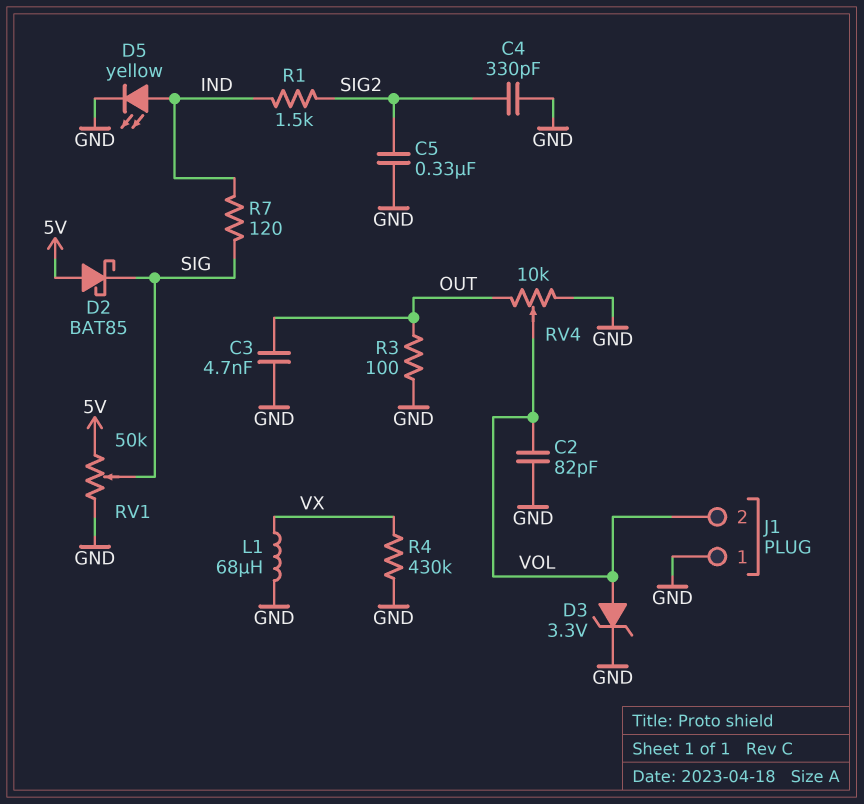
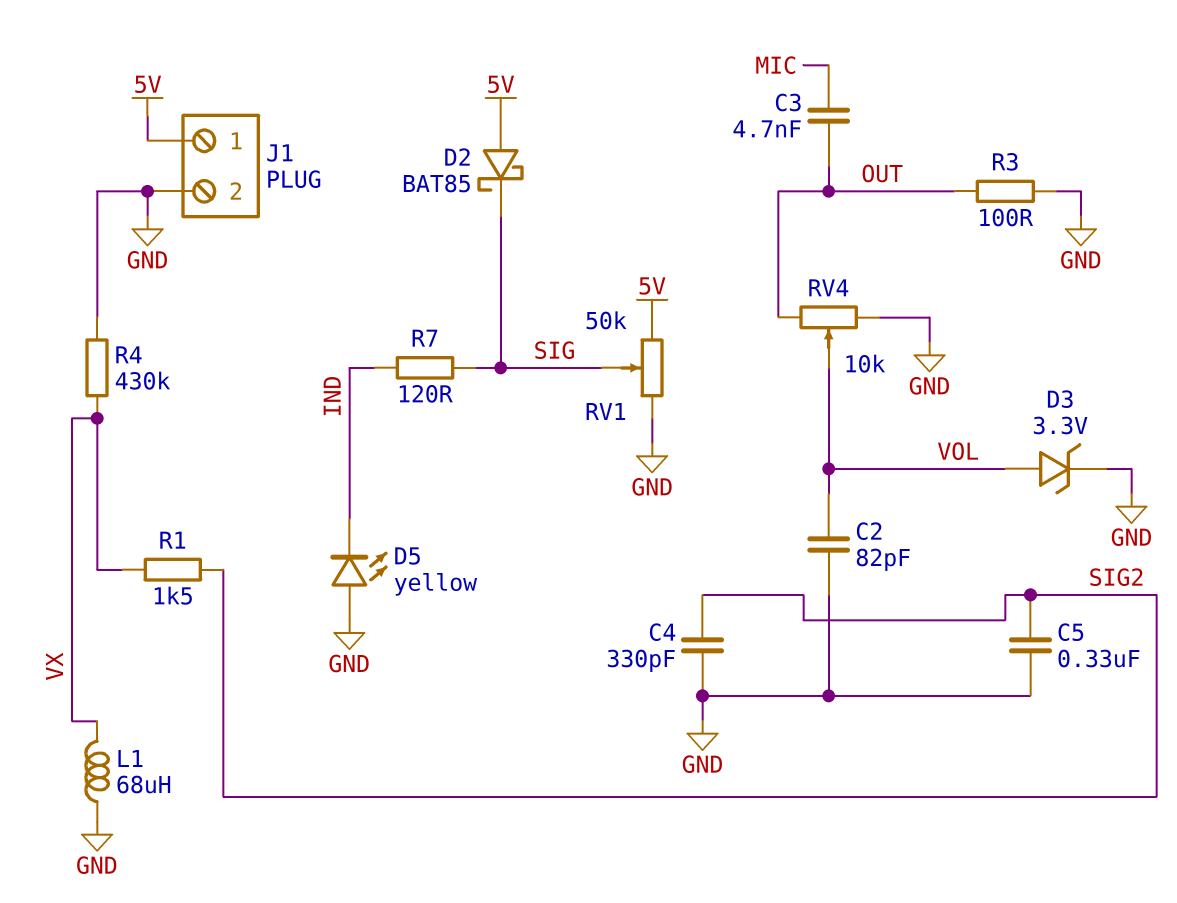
C3: 4.7nF (GND, OUT) -> 4.7nF (MIC, OUT)
D5: LED yellow (A IND, K GND) -> LED yellow (A GND, K IND)
J1 pin 1: GND -> 5V
J1 pin 2: VOL -> GND
R1: 1.5k (IND, SIG2) -> 1.5k (SIG2, VX)

